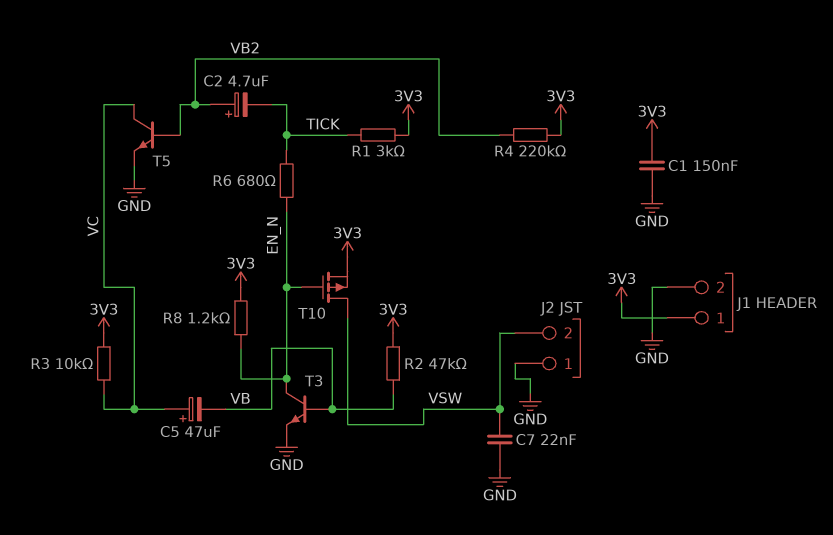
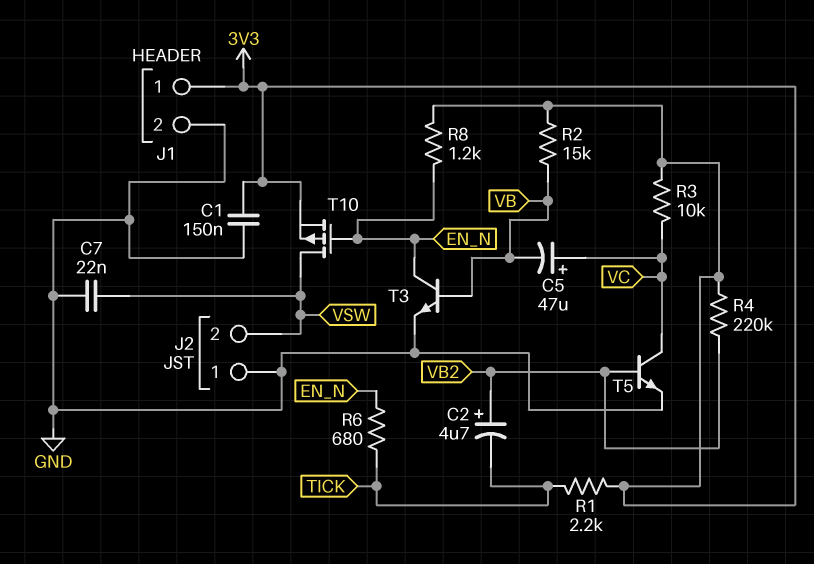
R1: 3k (3V3, TICK) -> 2.2k (3V3, TICK)
R2: 47k (3V3, VB) -> 15k (3V3, VB)

